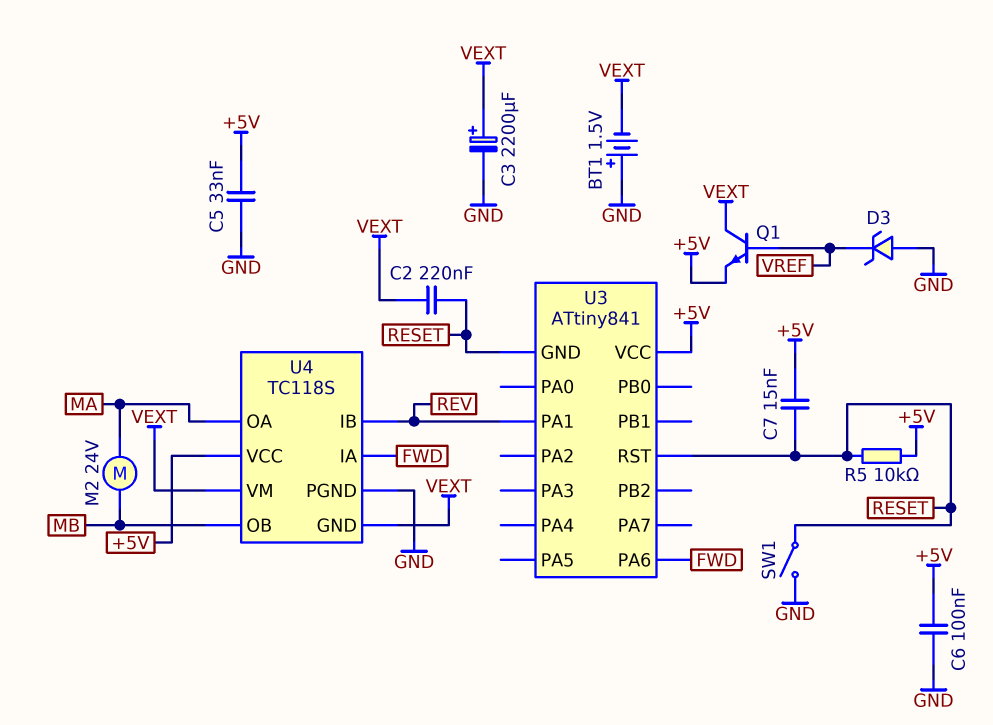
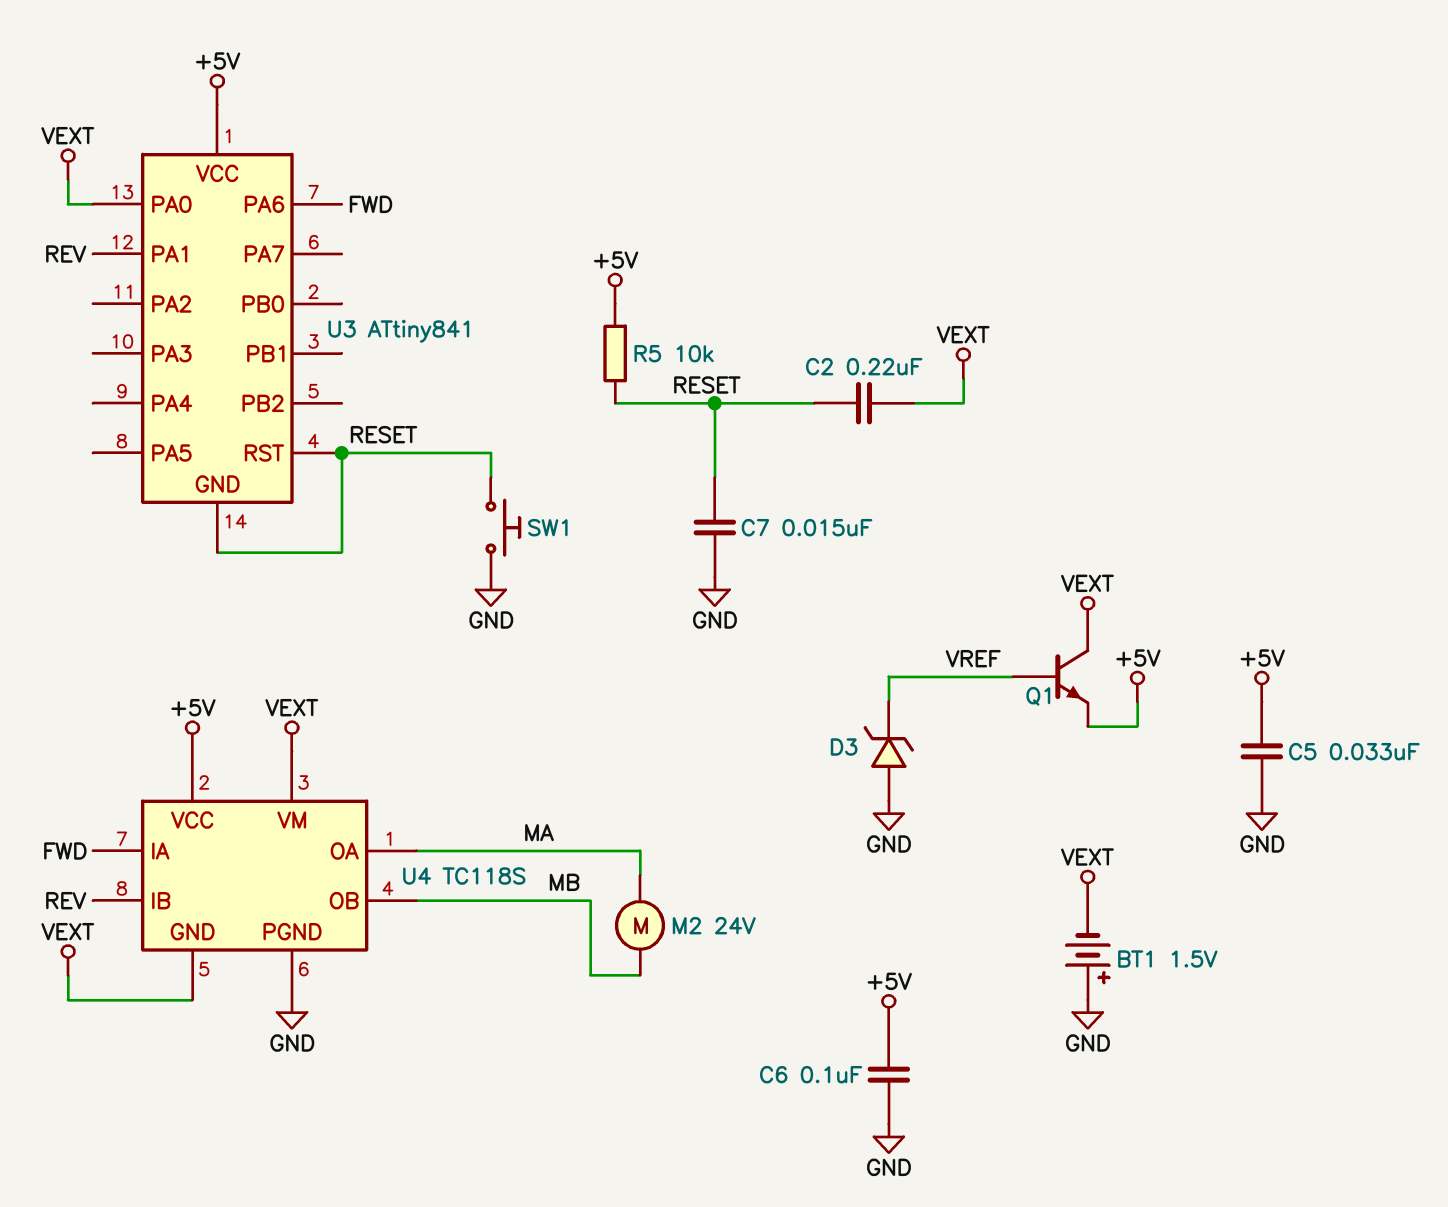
C3: 2200uF (plus VEXT, minus GND) -> none
C7: 15nF (+5V, RESET) -> 15nF (GND, RESET)
SW1: switch (GND, RESET) -> button (GND, RESET)
U3 pin PA0: none -> VEXT

